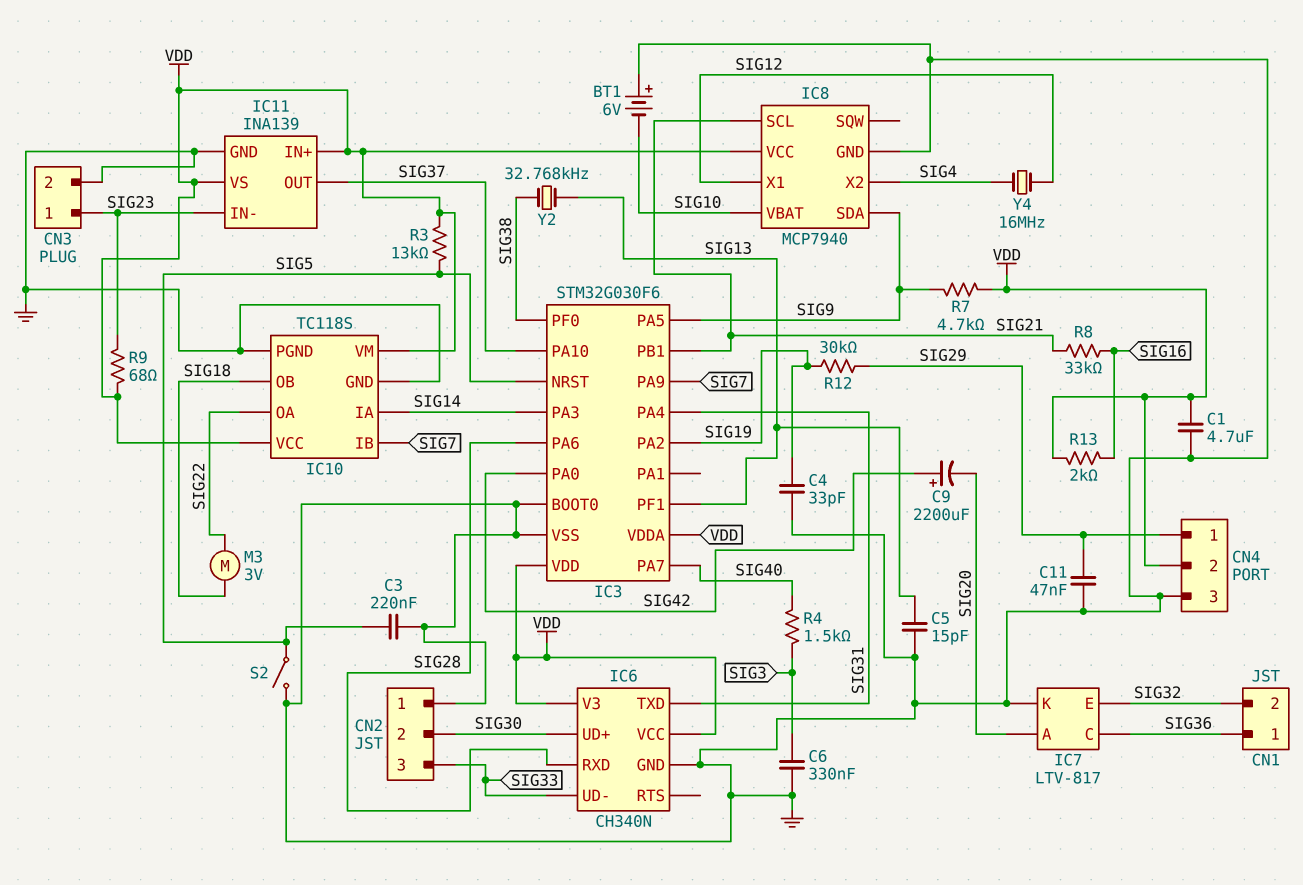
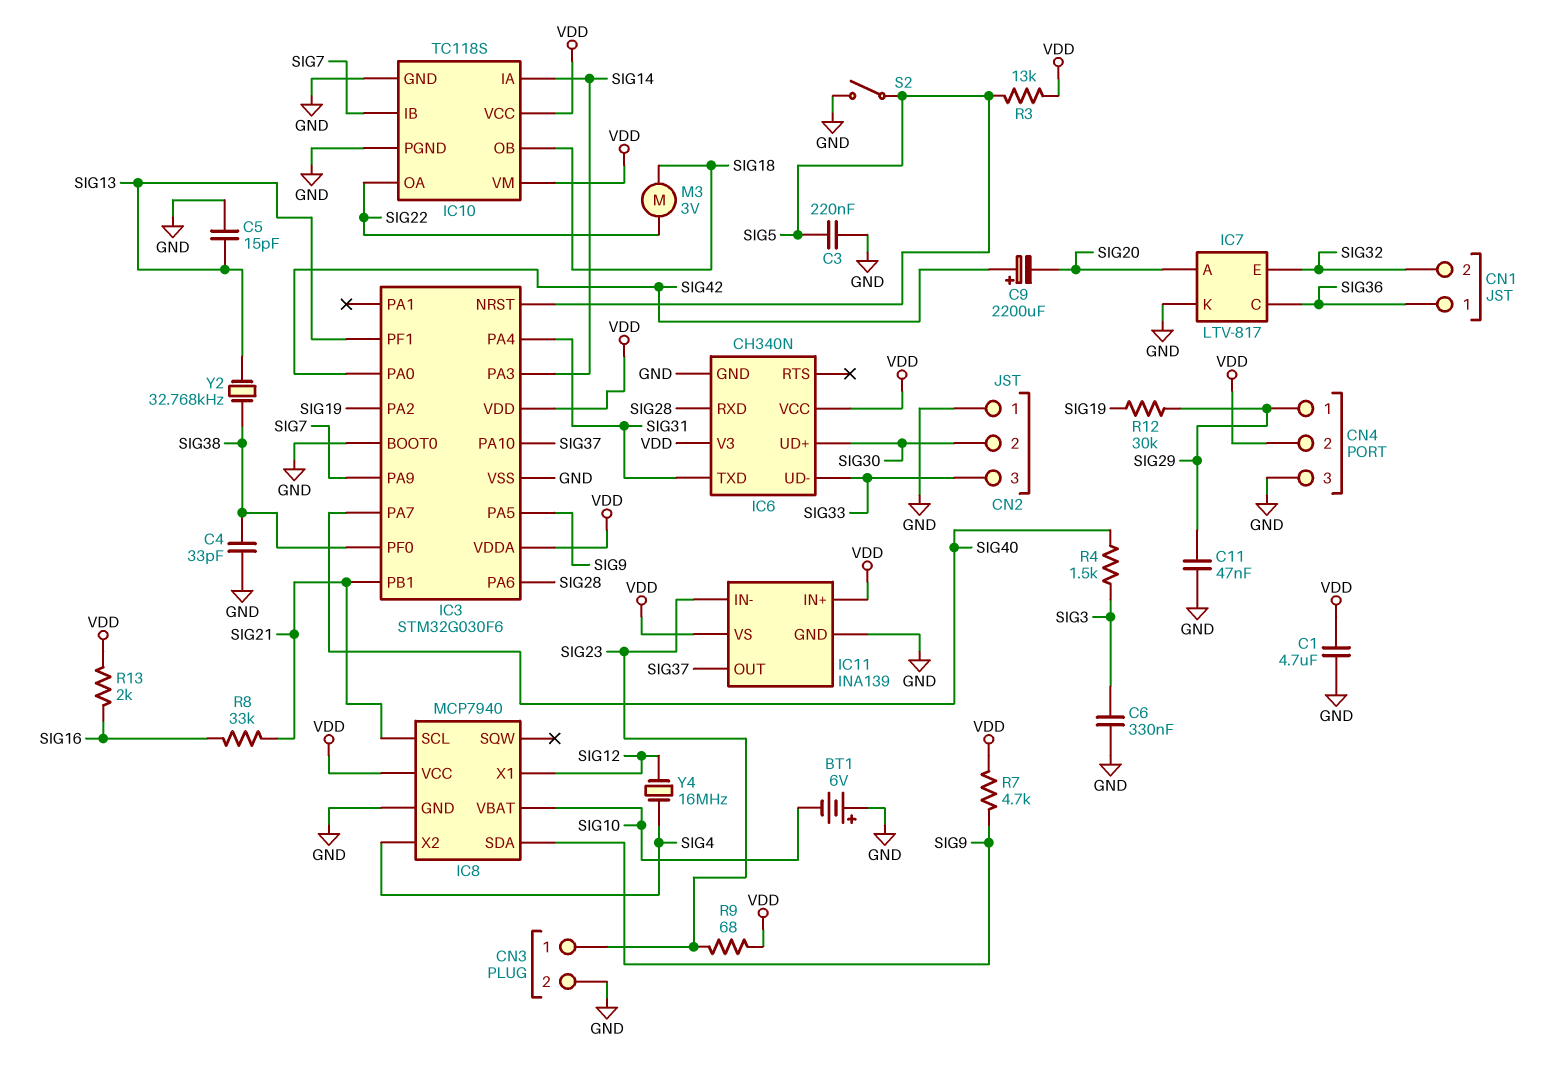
C4: 33pF (GND, SIG19) -> 33pF (GND, SIG38)

